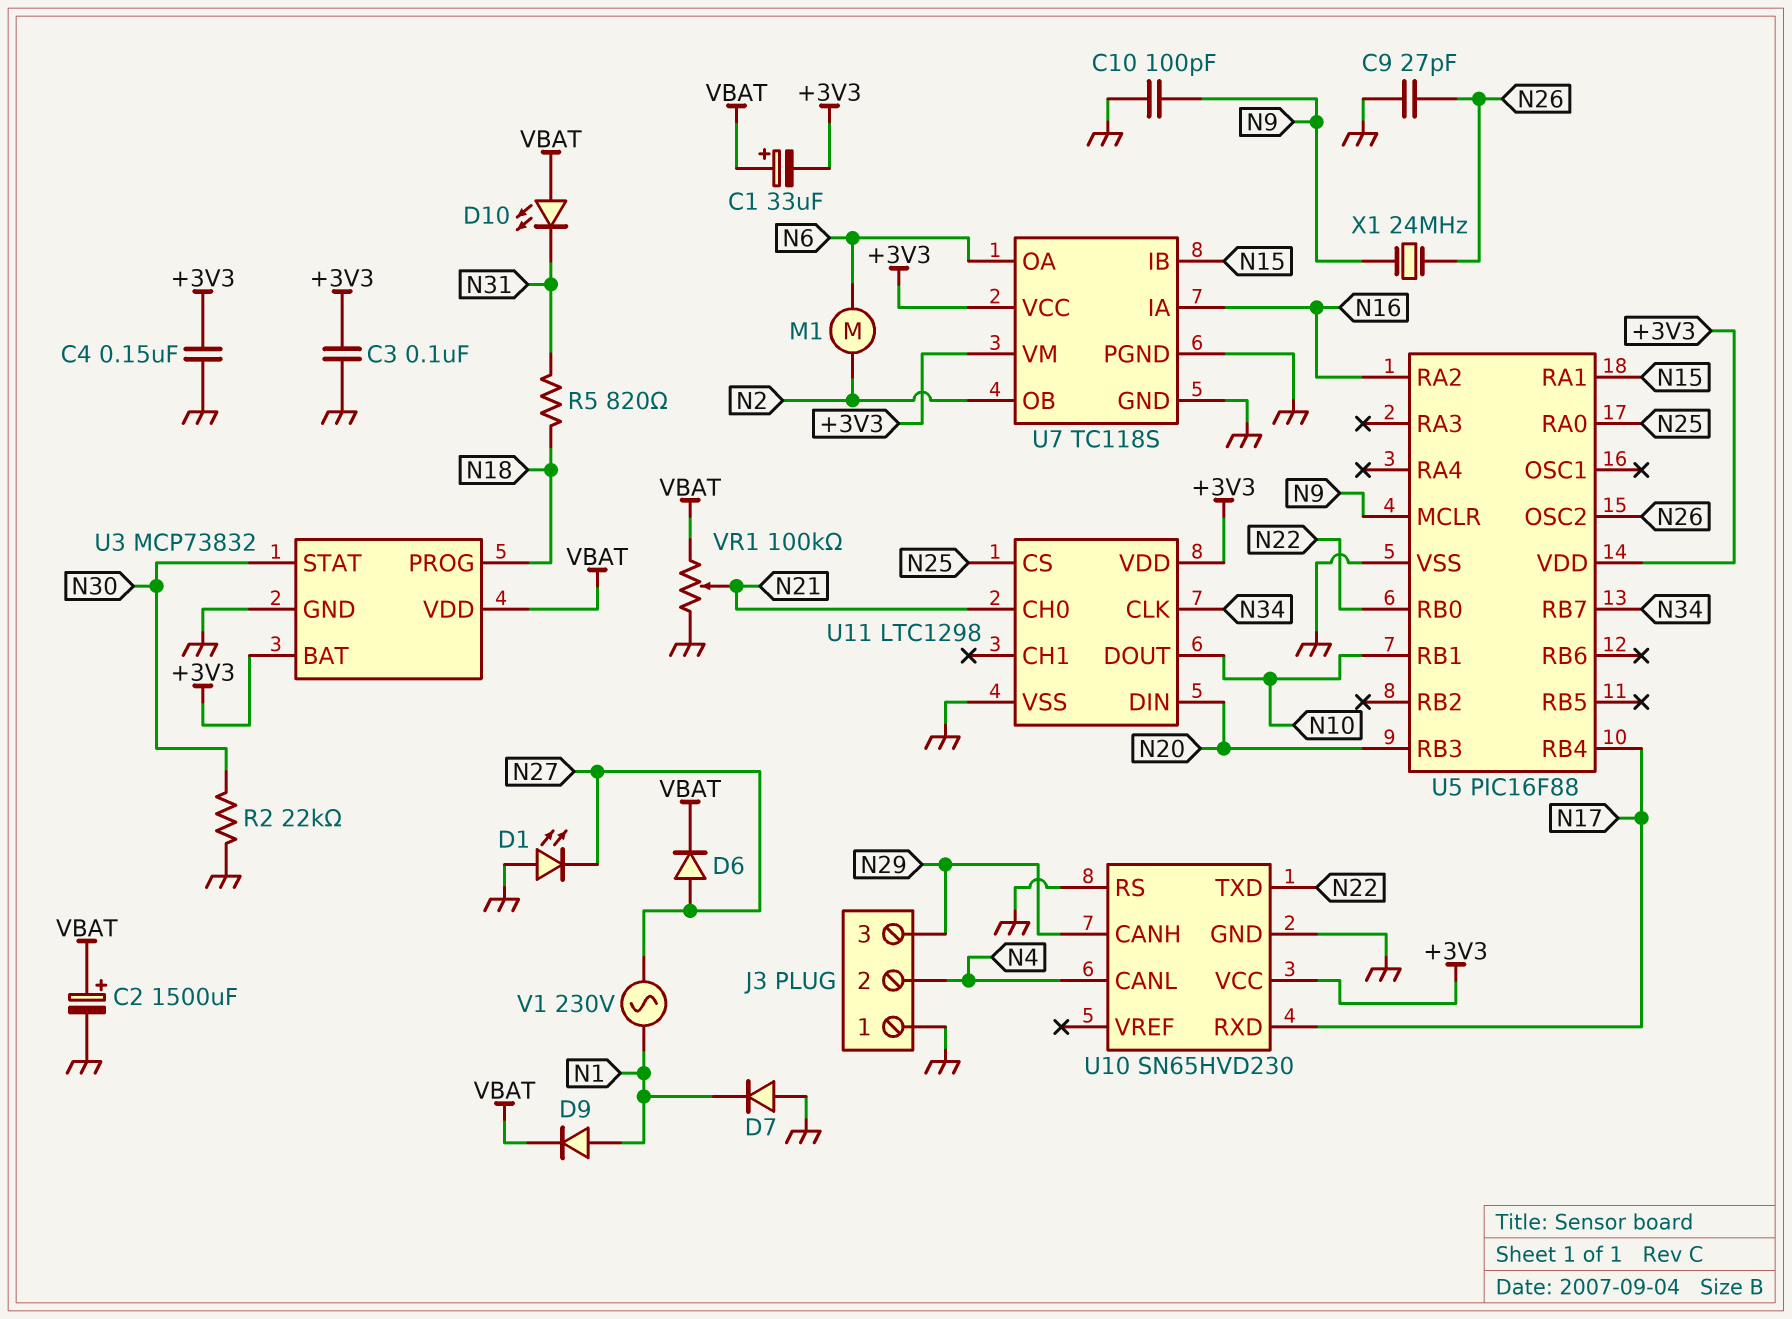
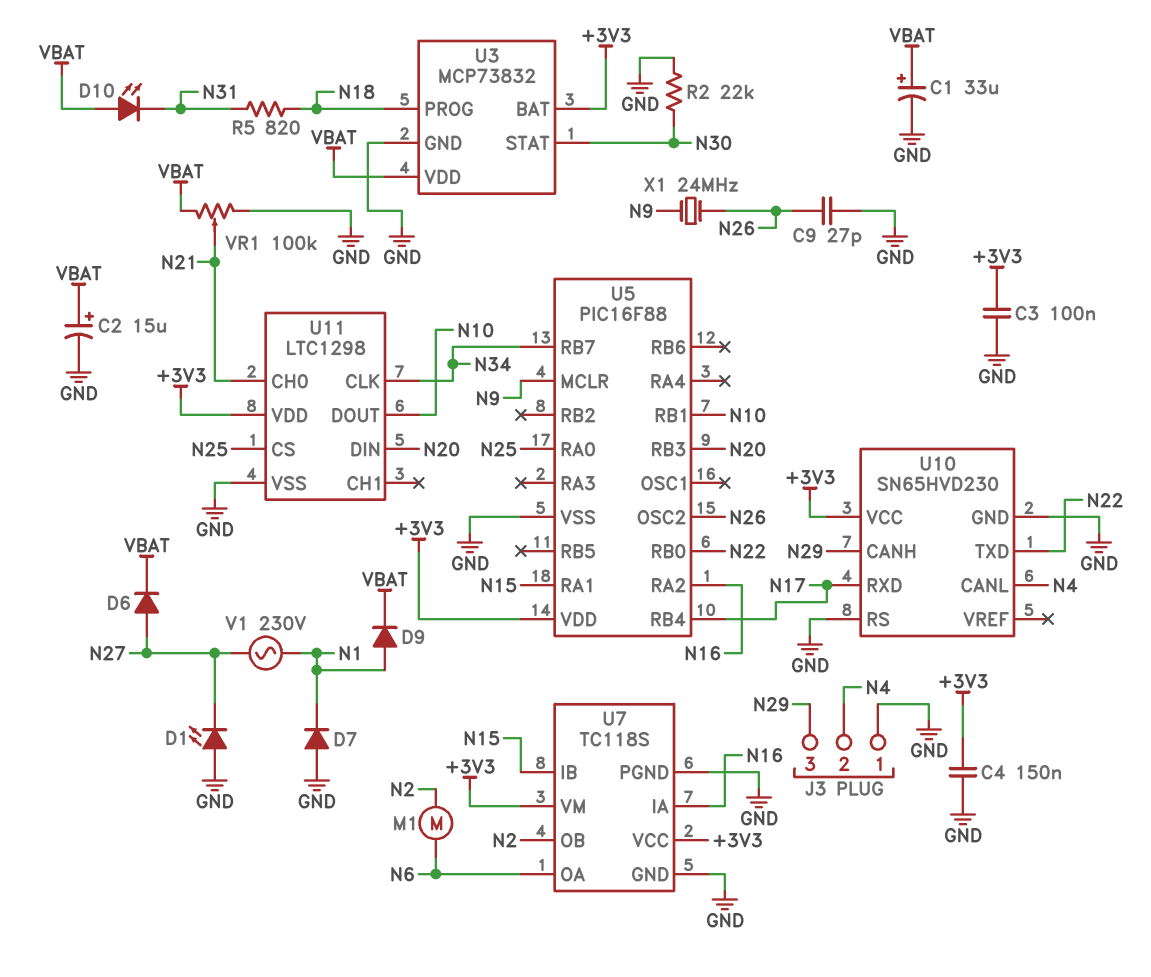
C1: 33uF (plus VBAT, minus +3V3) -> 33uF (plus VBAT, minus GND)
C2: 1500uF (plus VBAT, minus GND) -> 15uF (plus VBAT, minus GND)
C10: 100pF (GND, N9) -> none

